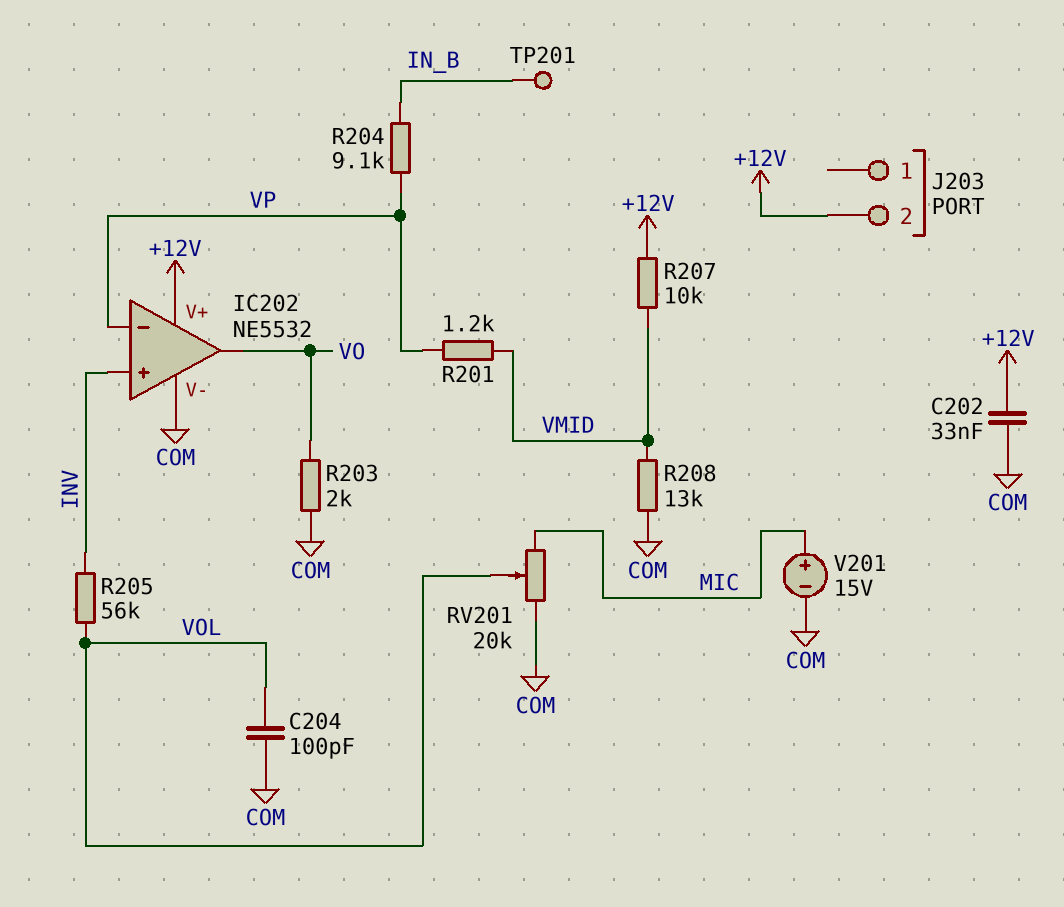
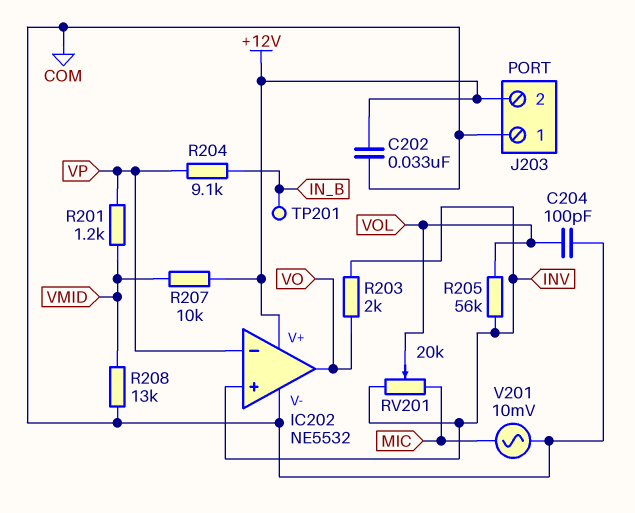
J203 pin 1: none -> COM
R203: 2k (COM, VO) -> 2k (INV, VO)
RV201: 20k (COM, MIC, wiper VOL) -> 20k (INV, MIC, wiper VOL)
V201: 15V (plus MIC, minus COM) -> AC 10mV (COM, MIC)

